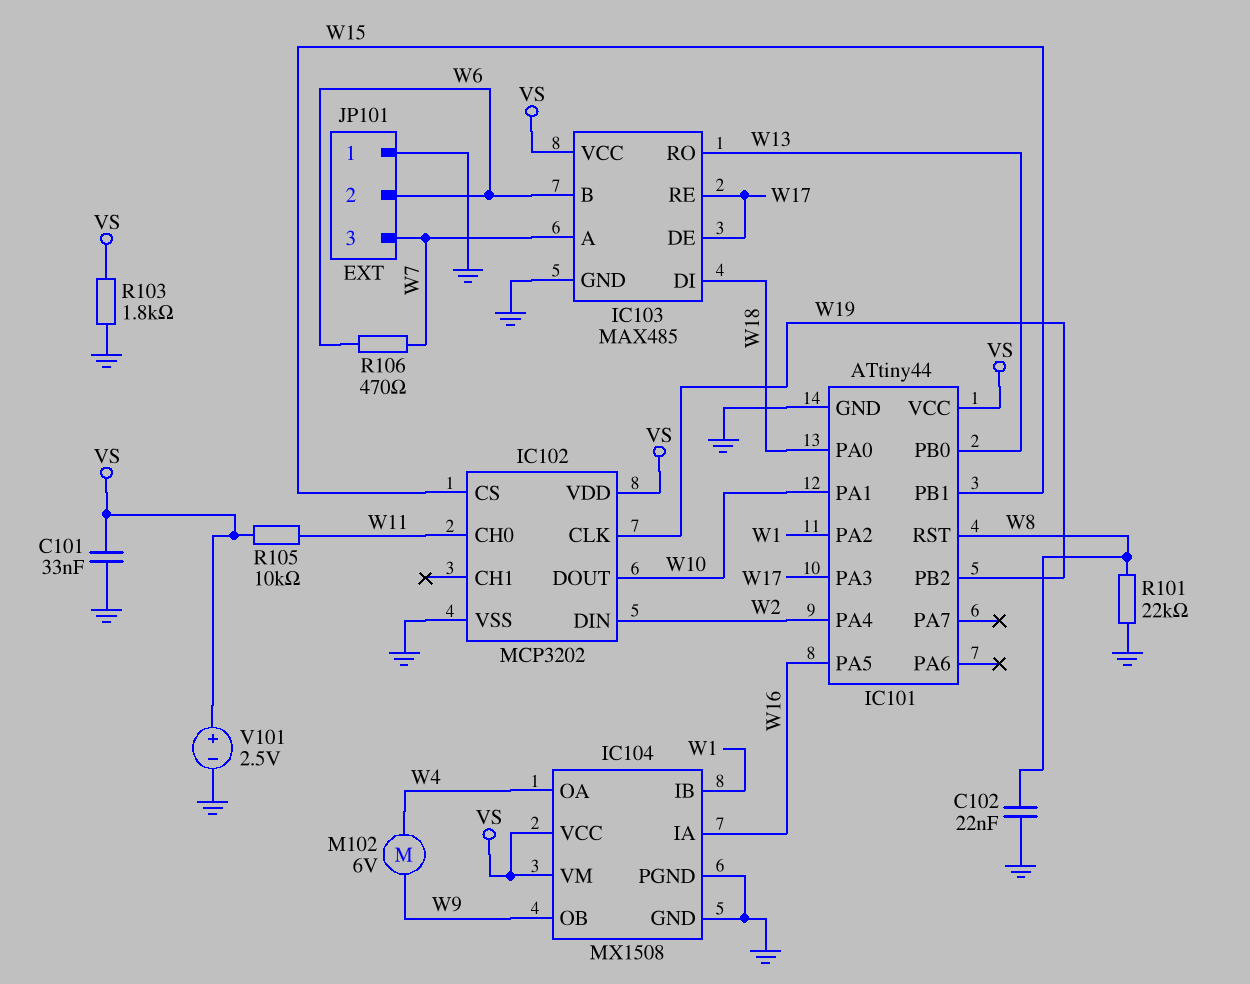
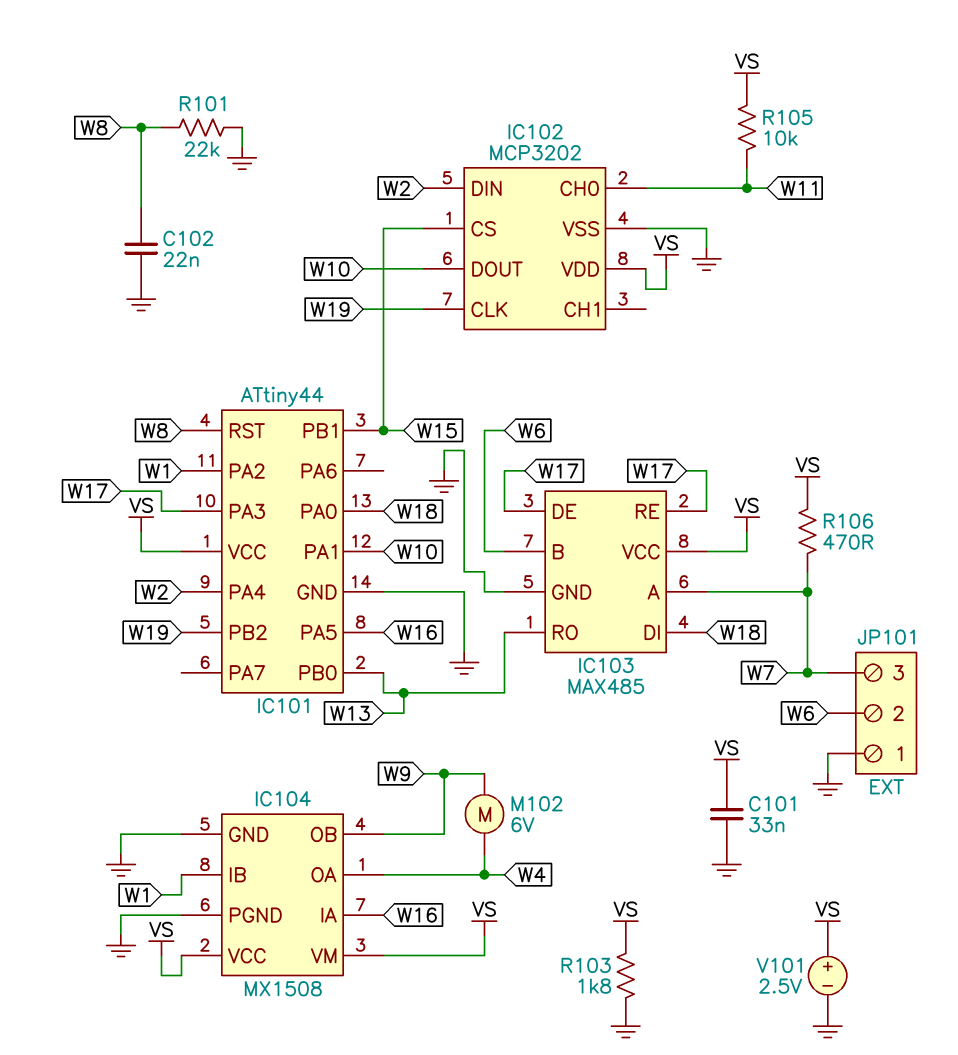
R106: 470 (W6, W7) -> 470 (VS, W7)

